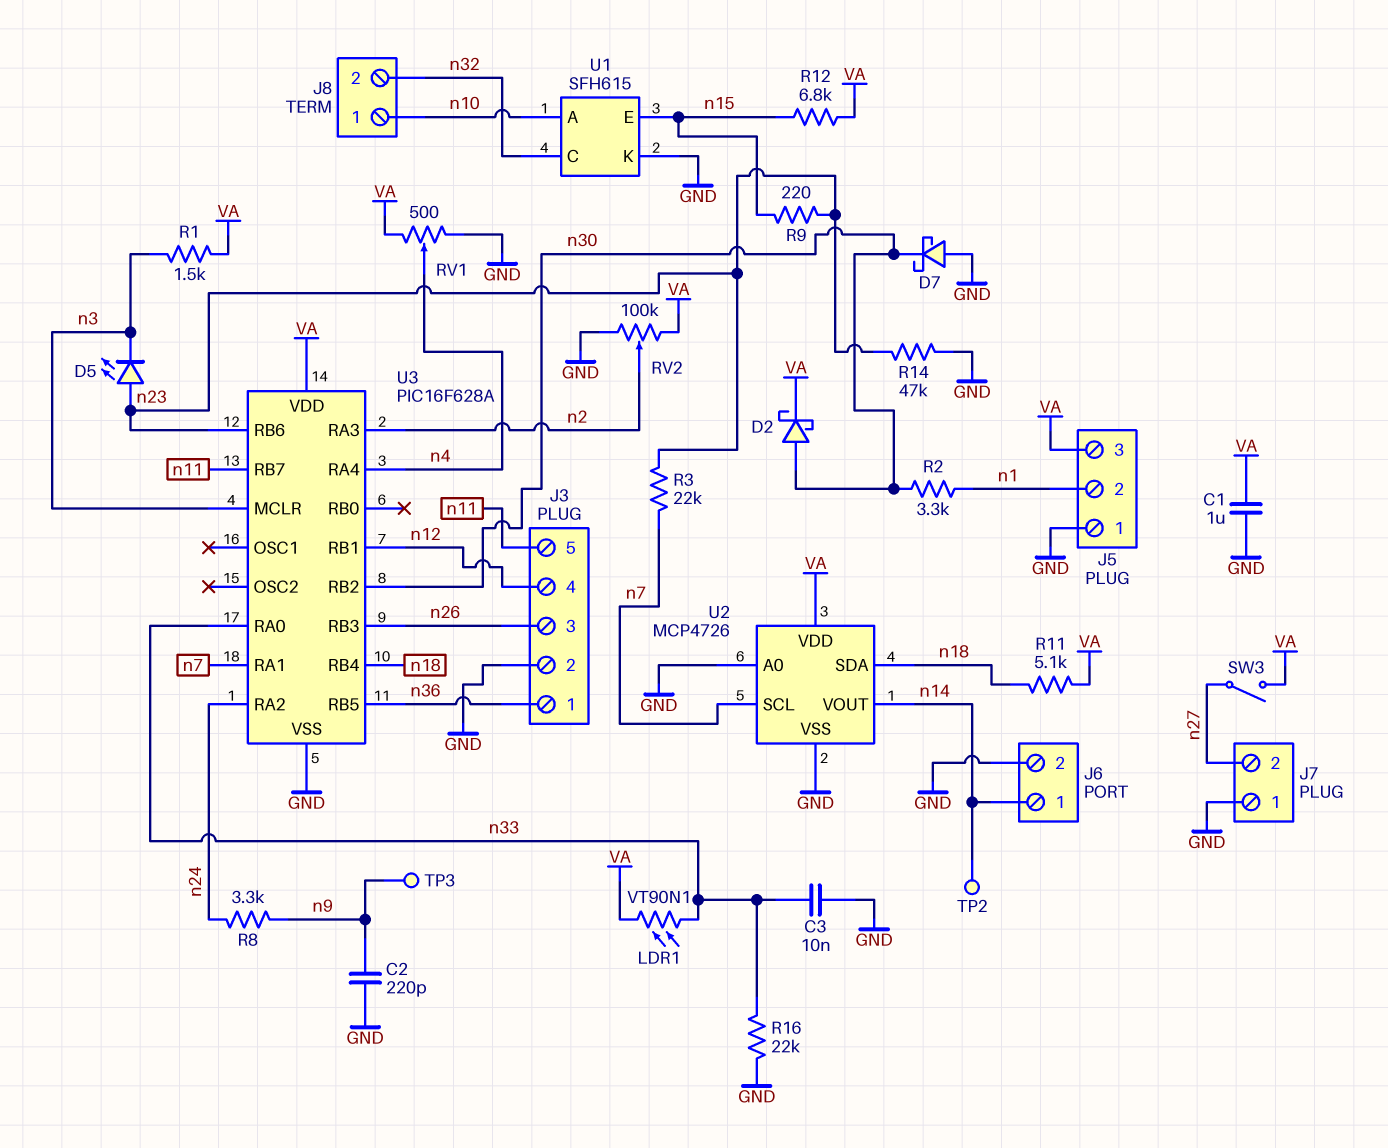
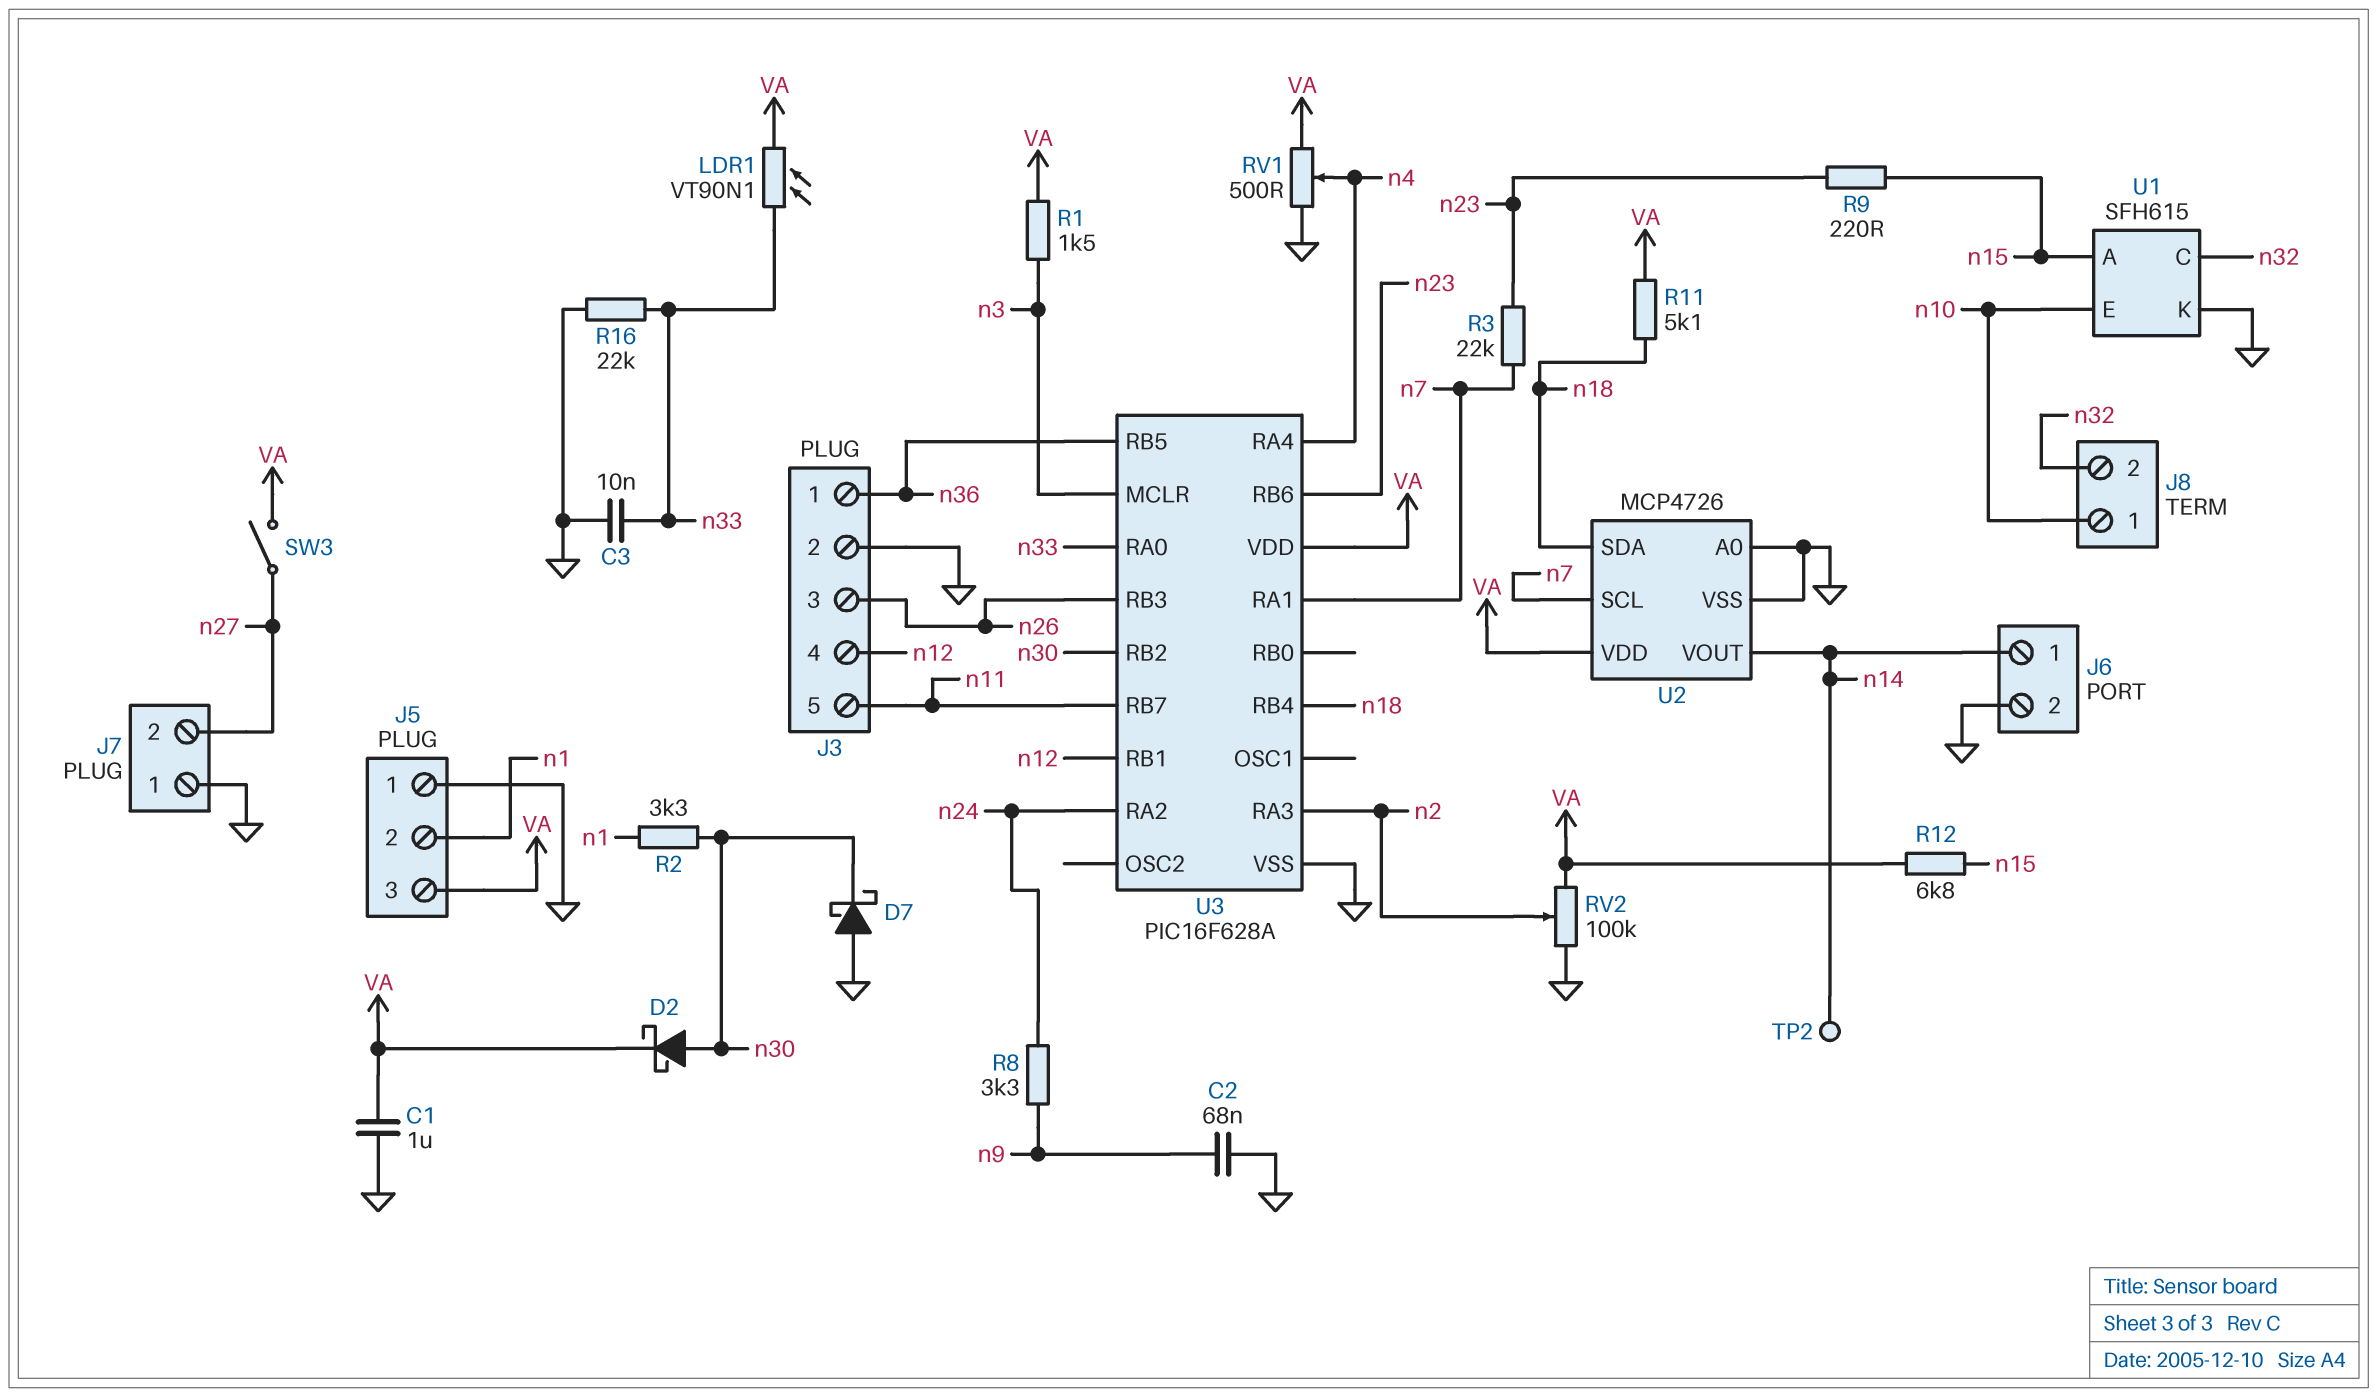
C2: 220pF (GND, n9) -> 68nF (GND, n9)
D5: LED (A n23, K n3) -> none
R14: 47k (GND, n23) -> none
TP3: test point (n9) -> none
U1 pin A: n10 -> n15
U1 pin E: n15 -> n10

